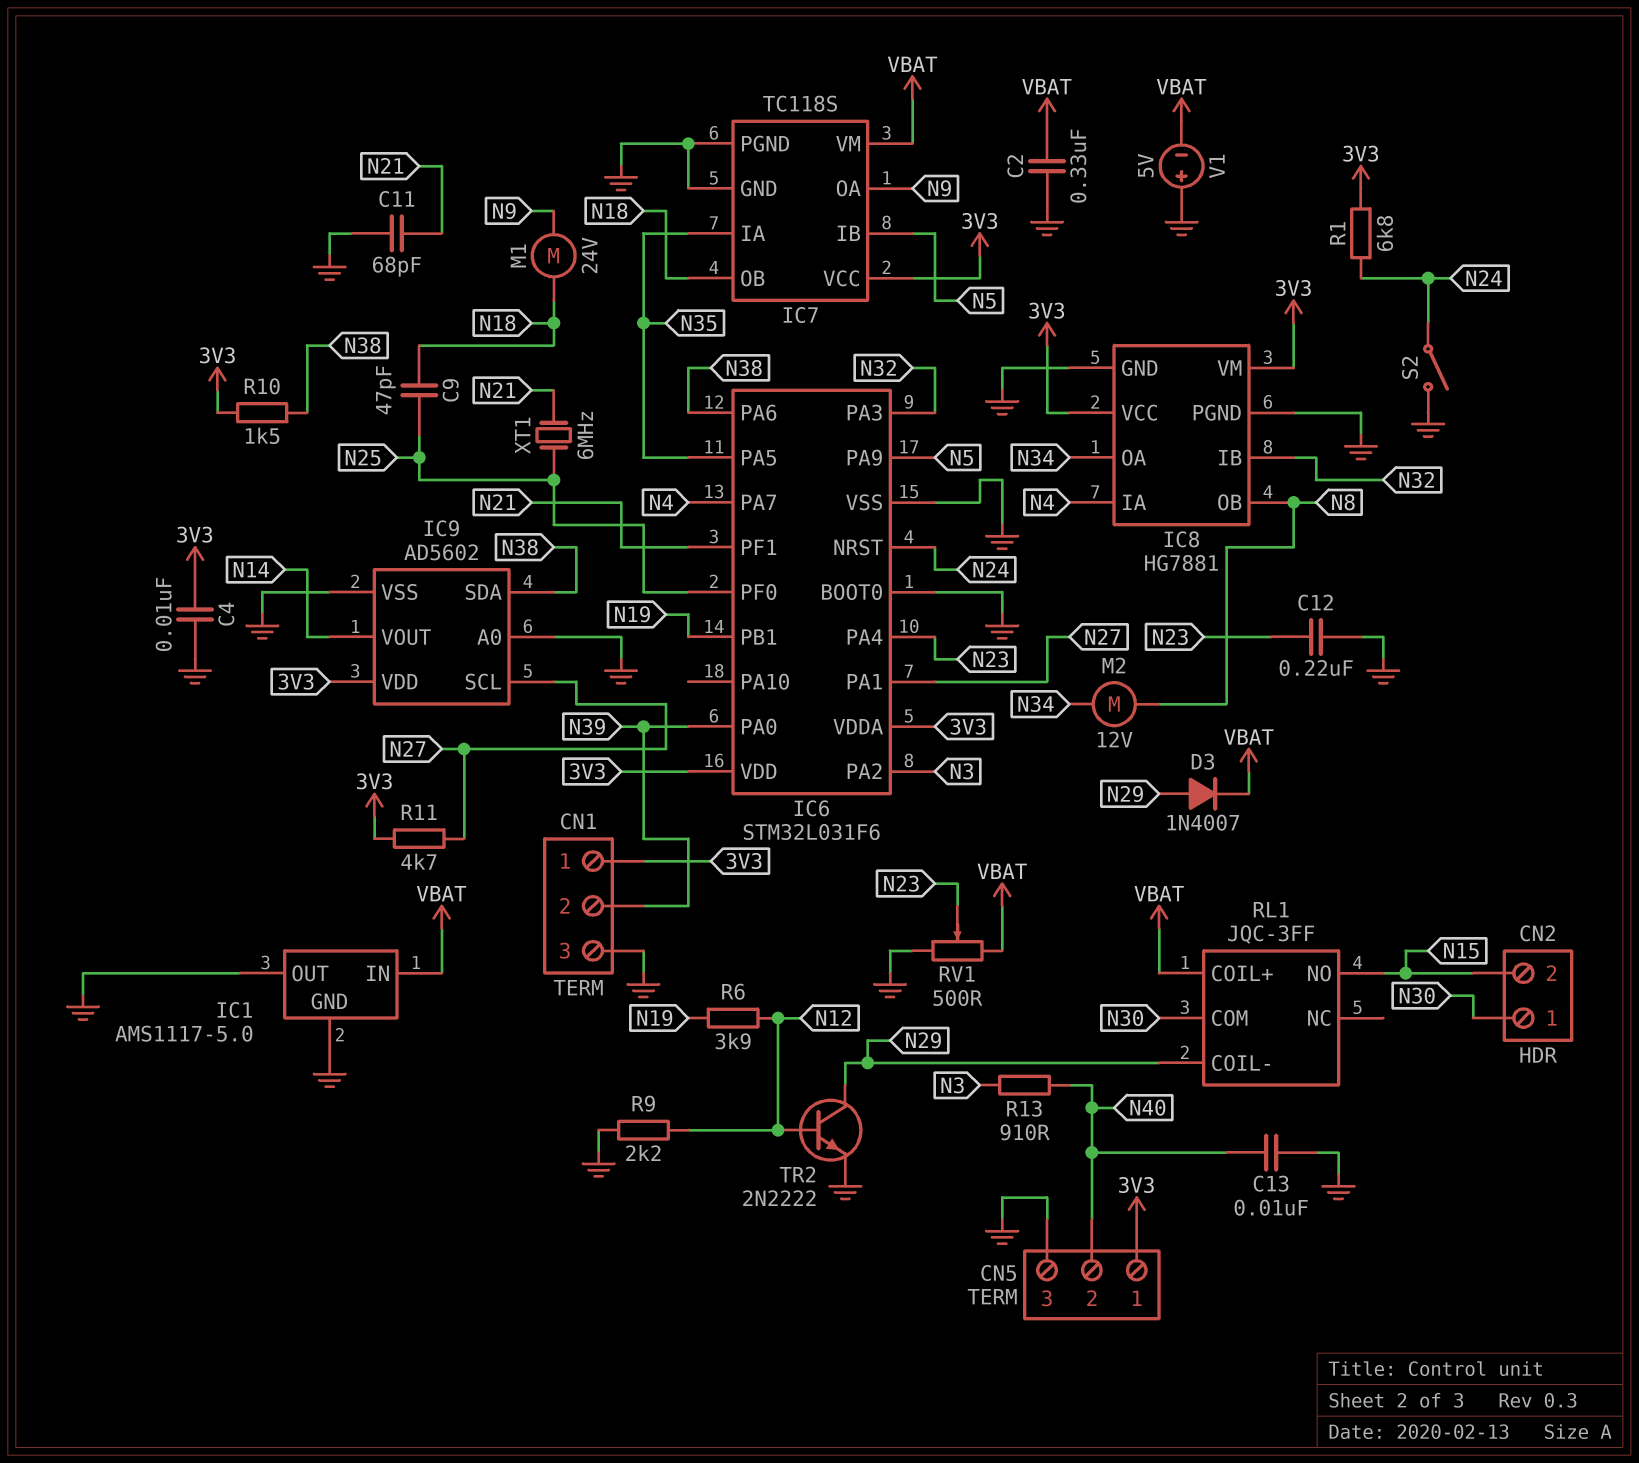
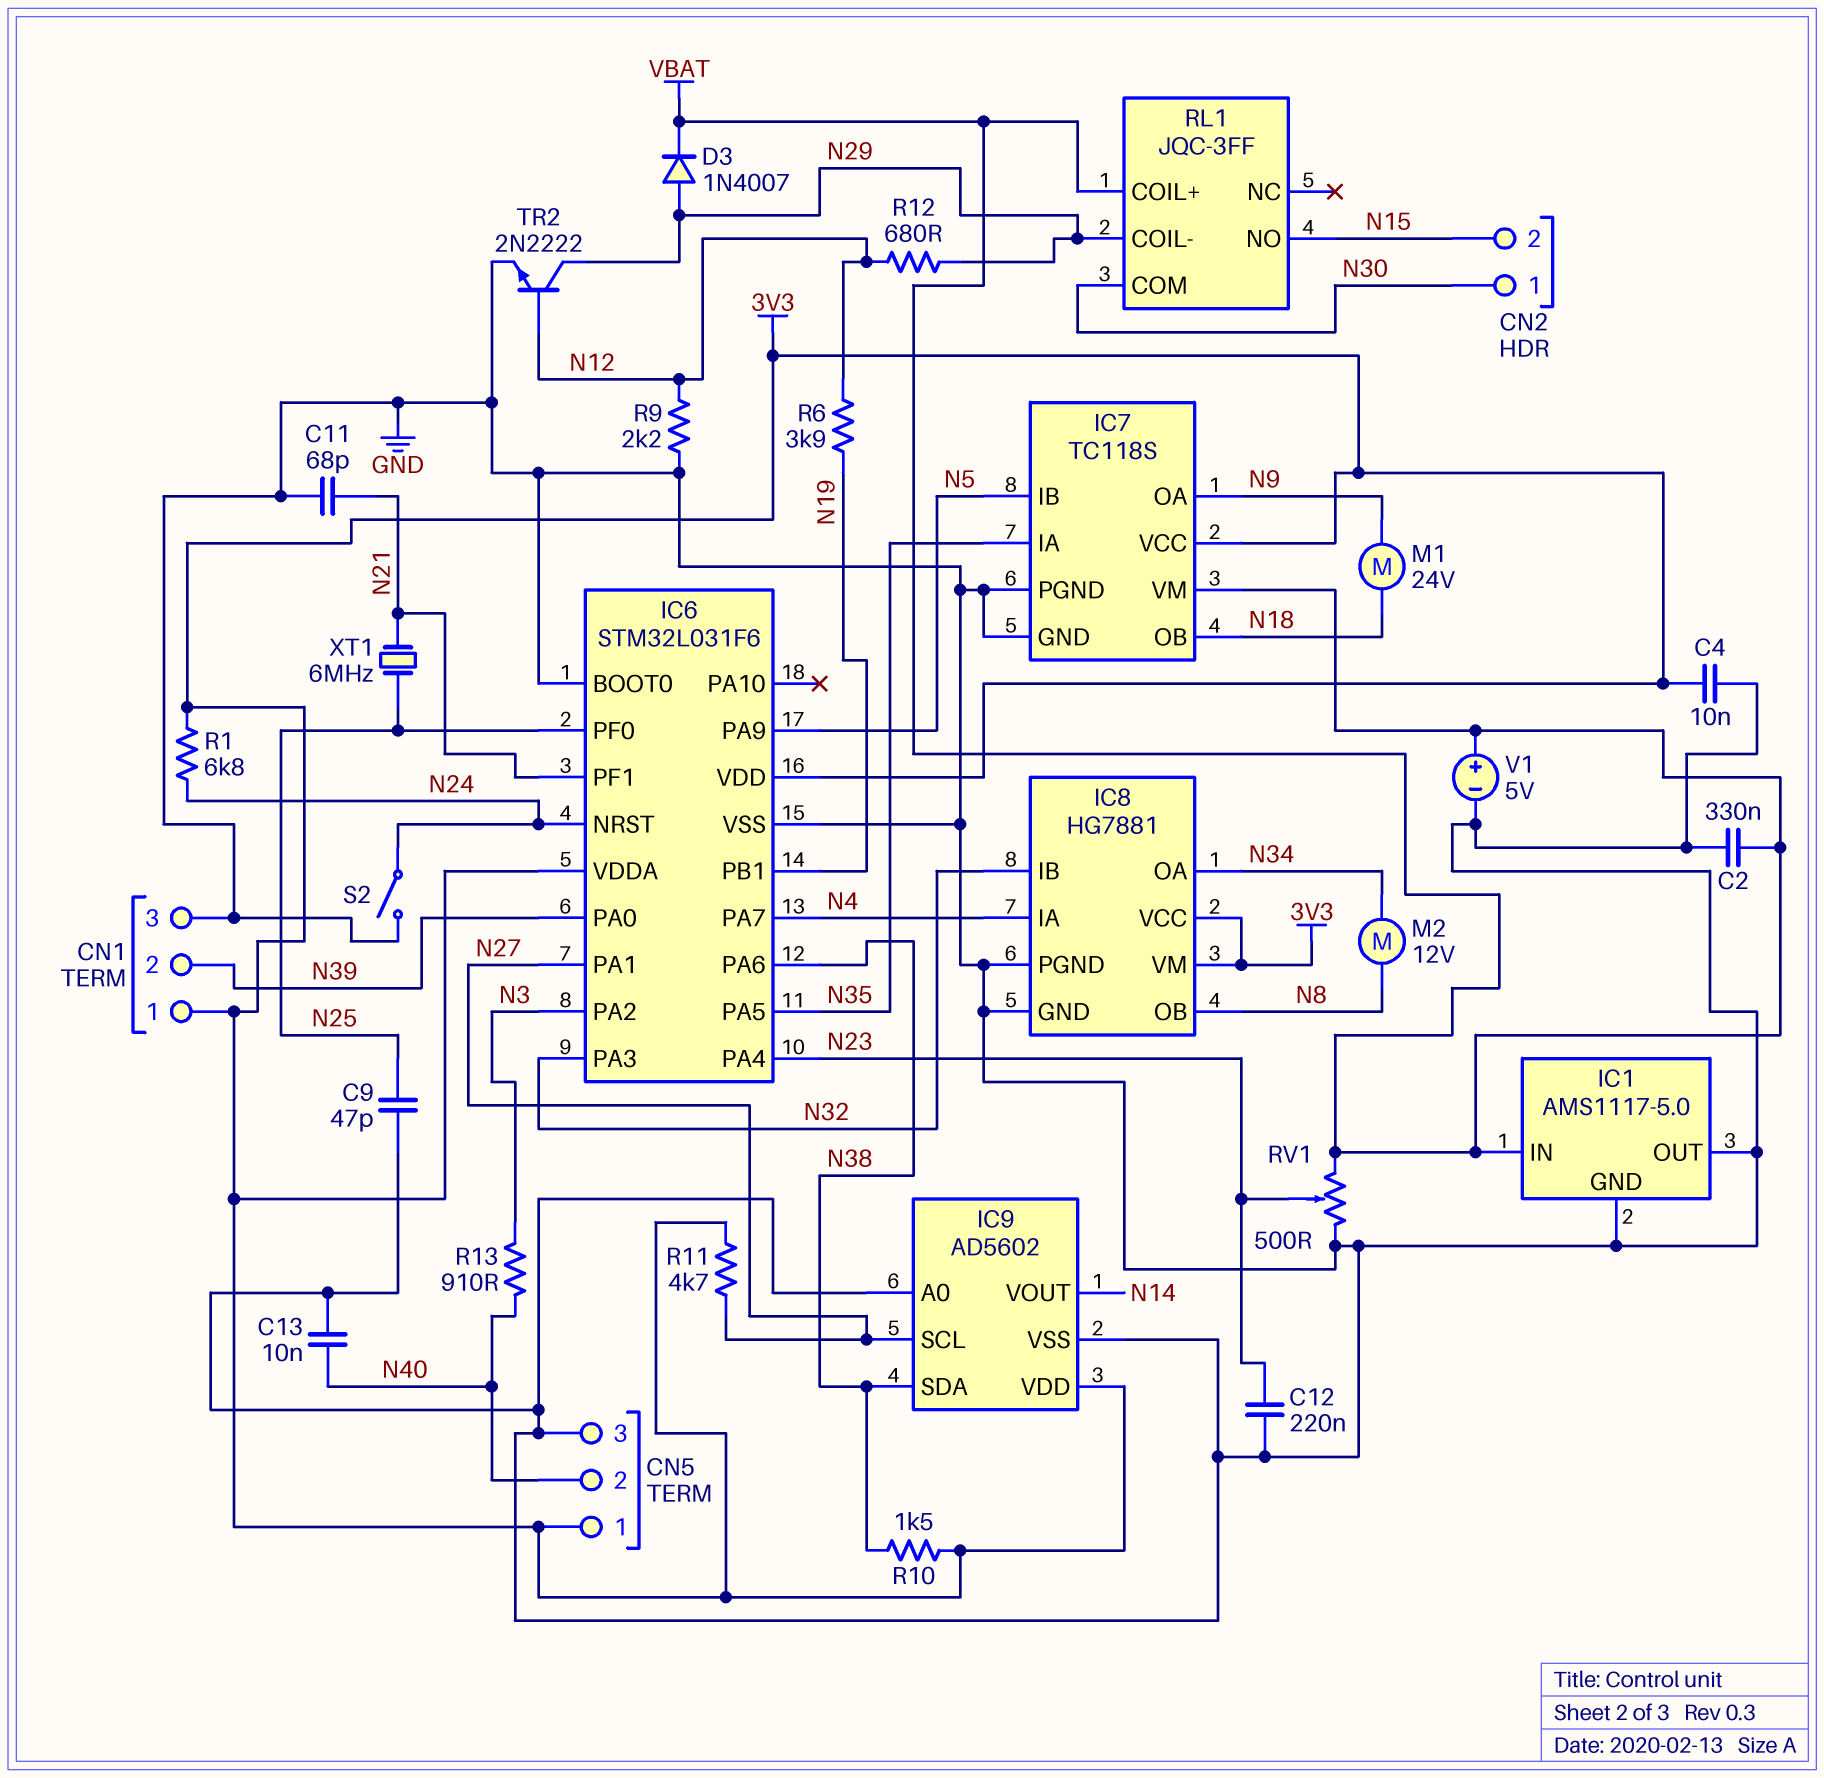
C9: 47pF (N18, N25) -> 47pF (GND, N25)
R12: none -> 680 (N12, N29)
V1: 5V (plus GND, minus VBAT) -> 5V (plus VBAT, minus GND)

